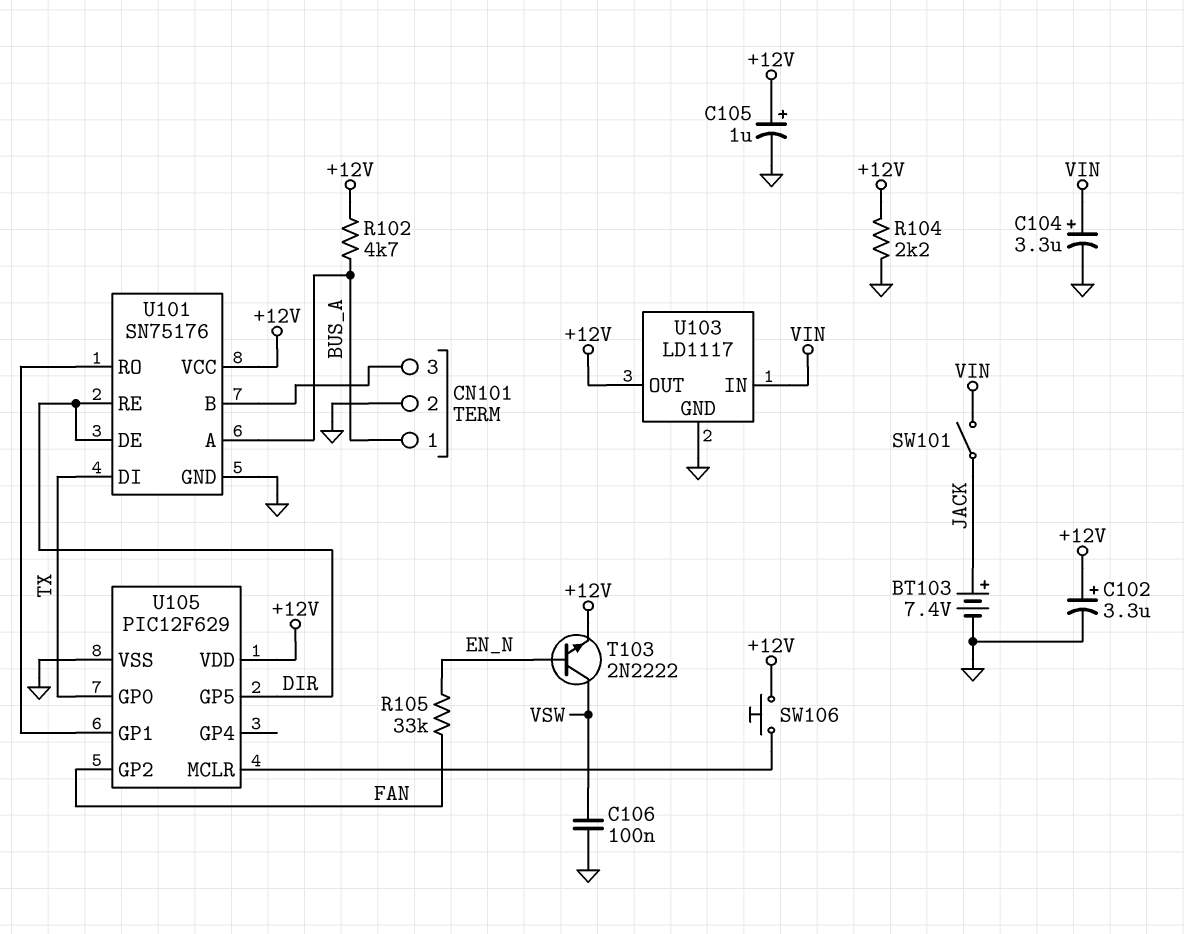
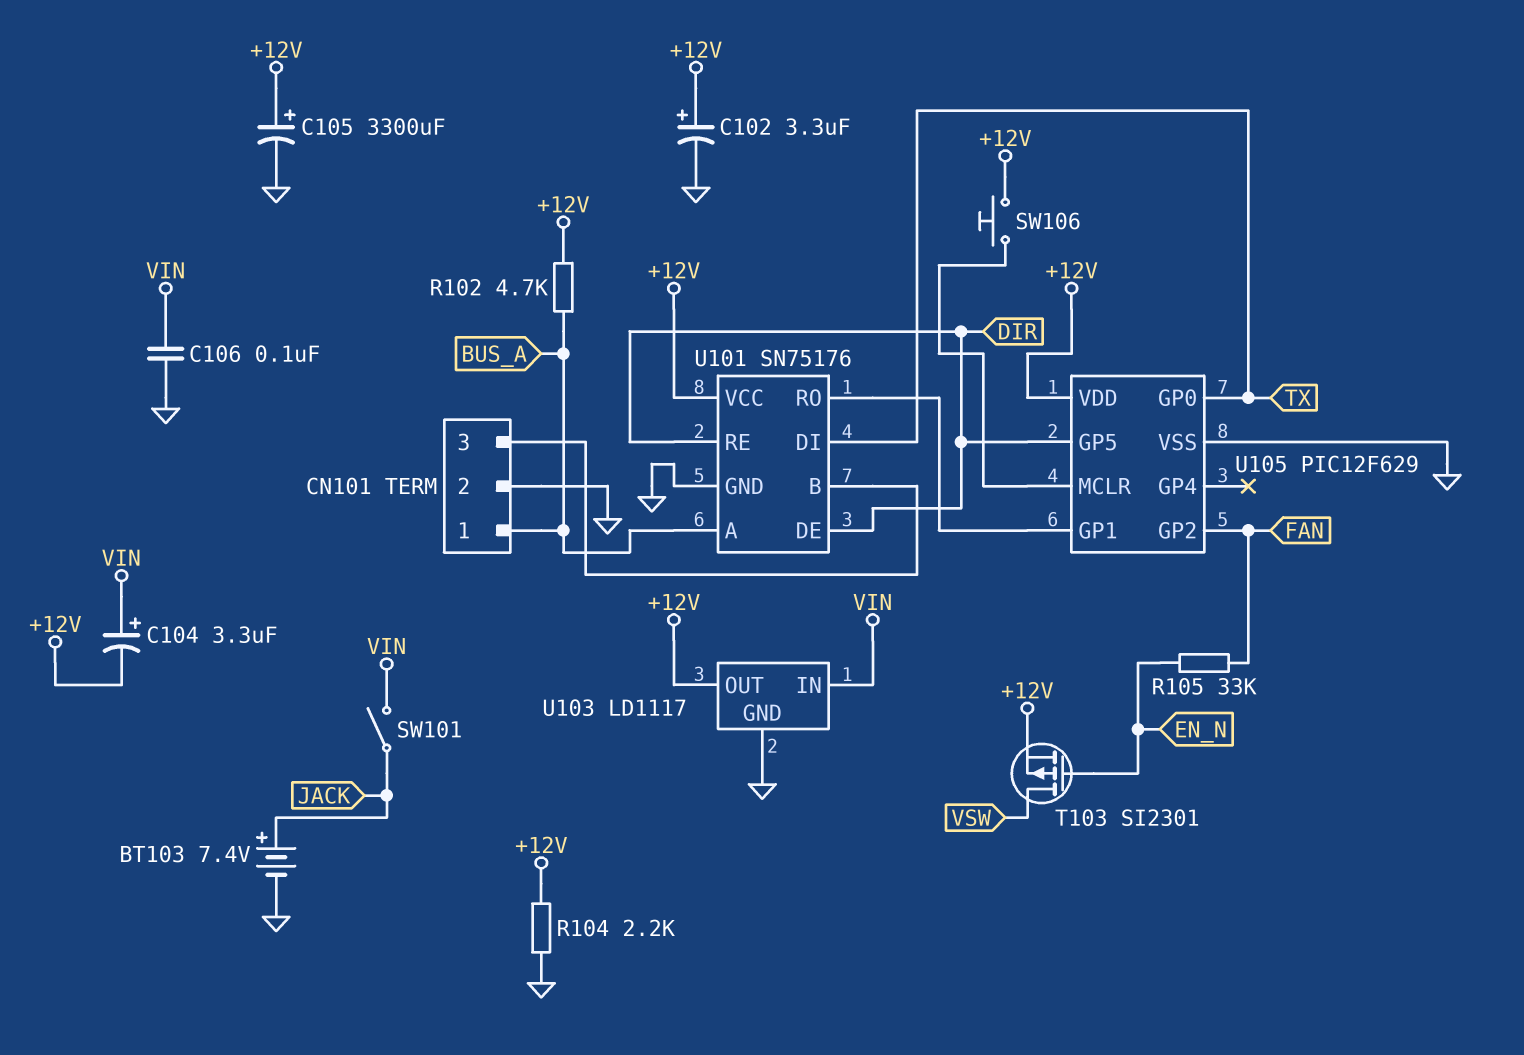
C104: 3.3uF (plus VIN, minus GND) -> 3.3uF (plus VIN, minus +12V)
C105: 1uF (plus +12V, minus GND) -> 3300uF (plus +12V, minus GND)
C106: 100nF (GND, VSW) -> 100nF (GND, VIN)
T103: NPN 2N2222 (B EN_N, C VSW, E +12V) -> PMOS SI2301 (G EN_N, D VSW, S +12V)

